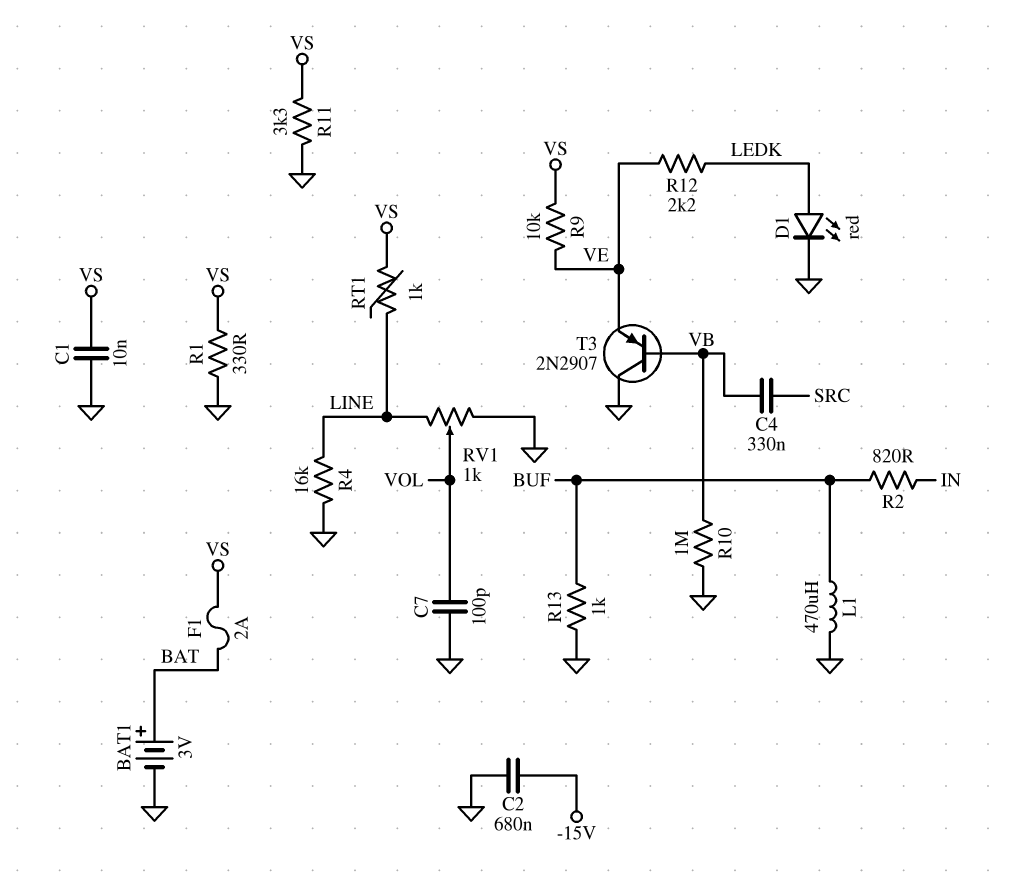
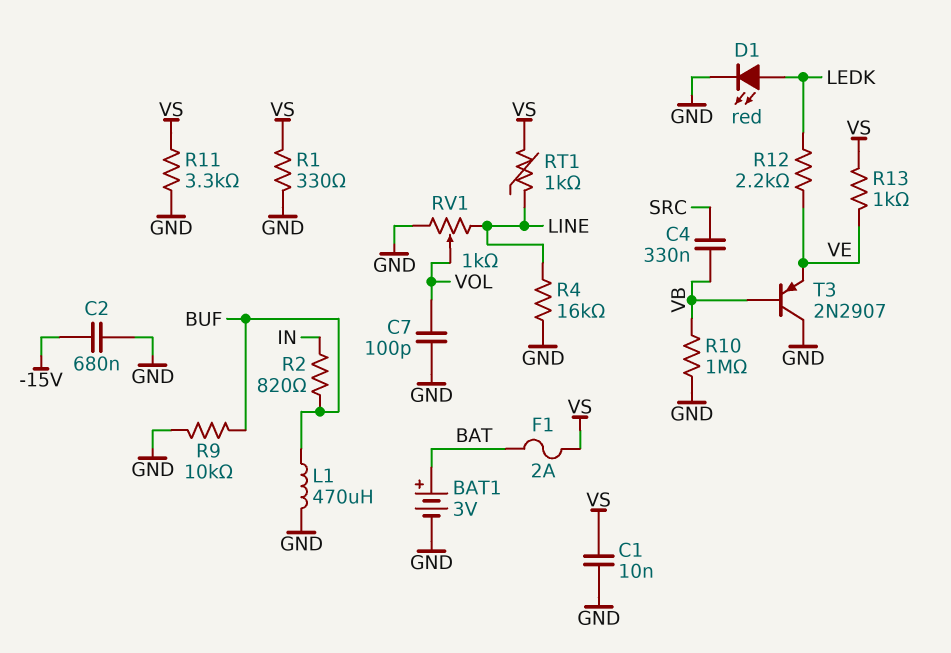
R9: 10k (VE, VS) -> 10k (BUF, GND)
R13: 1k (BUF, GND) -> 1k (VE, VS)

